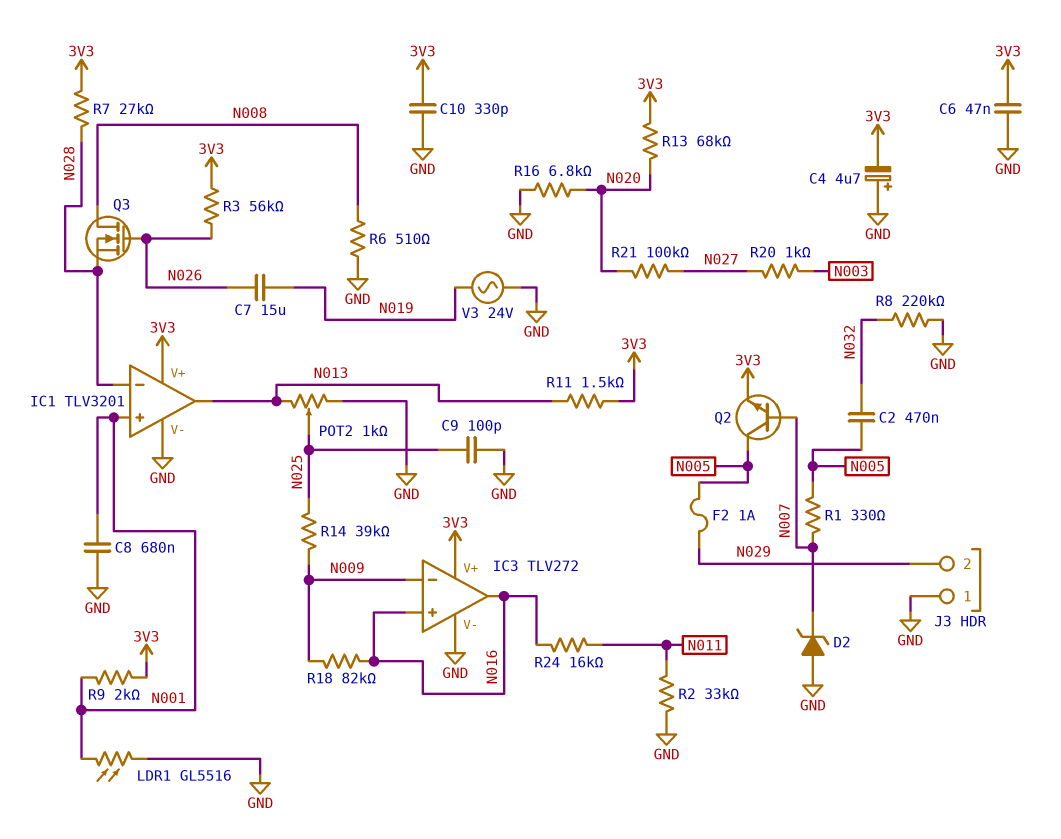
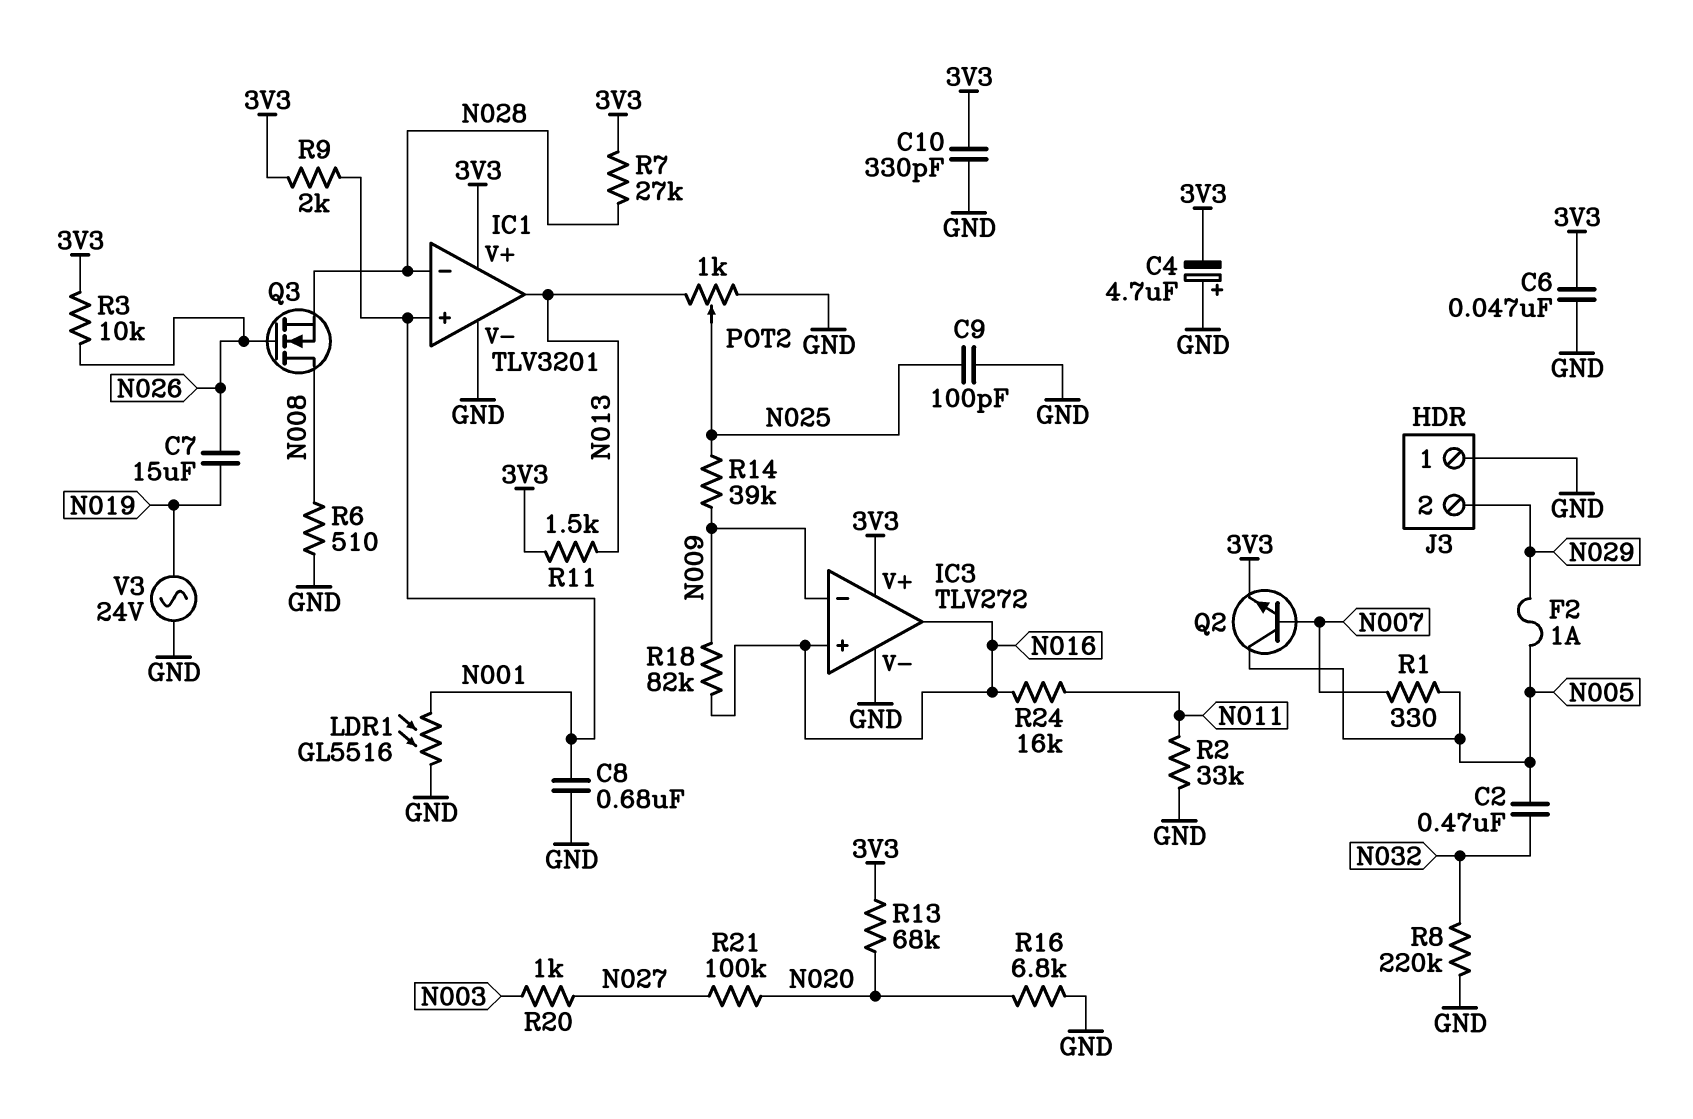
D2: zener (A GND, K N007) -> none
R3: 56k (3V3, N026) -> 10k (3V3, N026)

